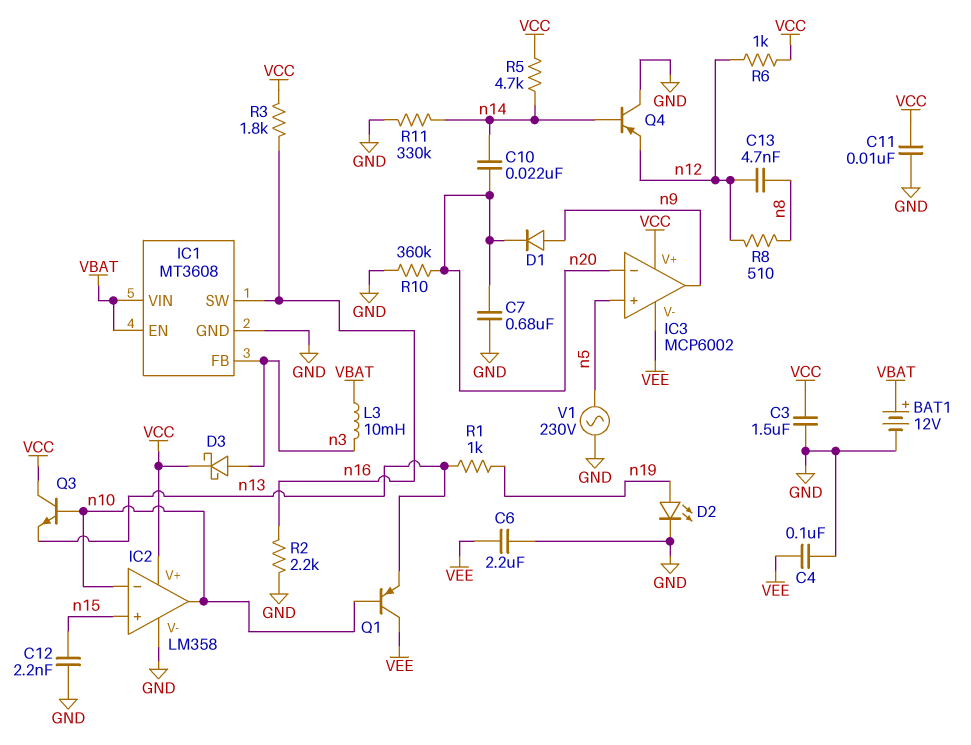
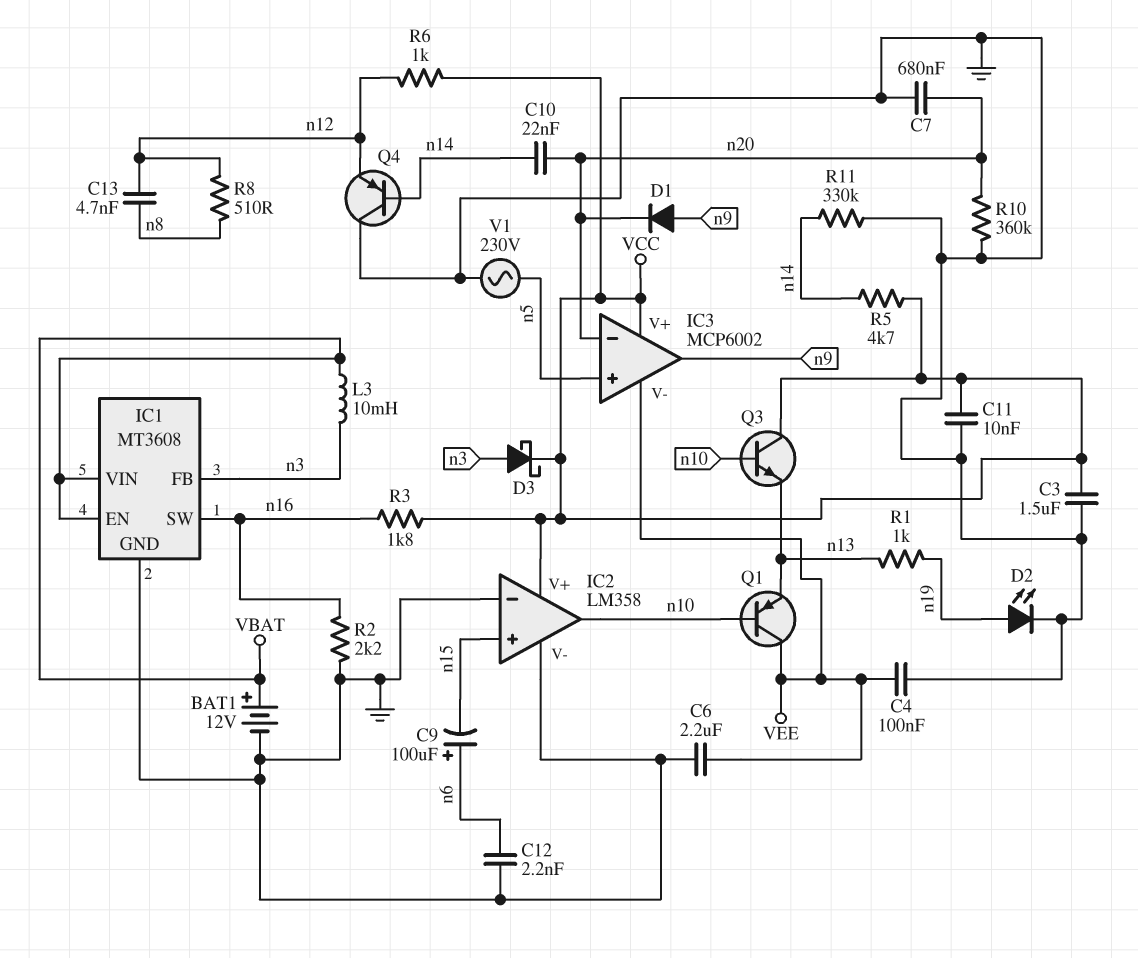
C9: none -> 100uF (plus n6, minus n15)
C12: 2.2nF (GND, n15) -> 2.2nF (GND, n6)
IC2 pin in-: n10 -> GND

